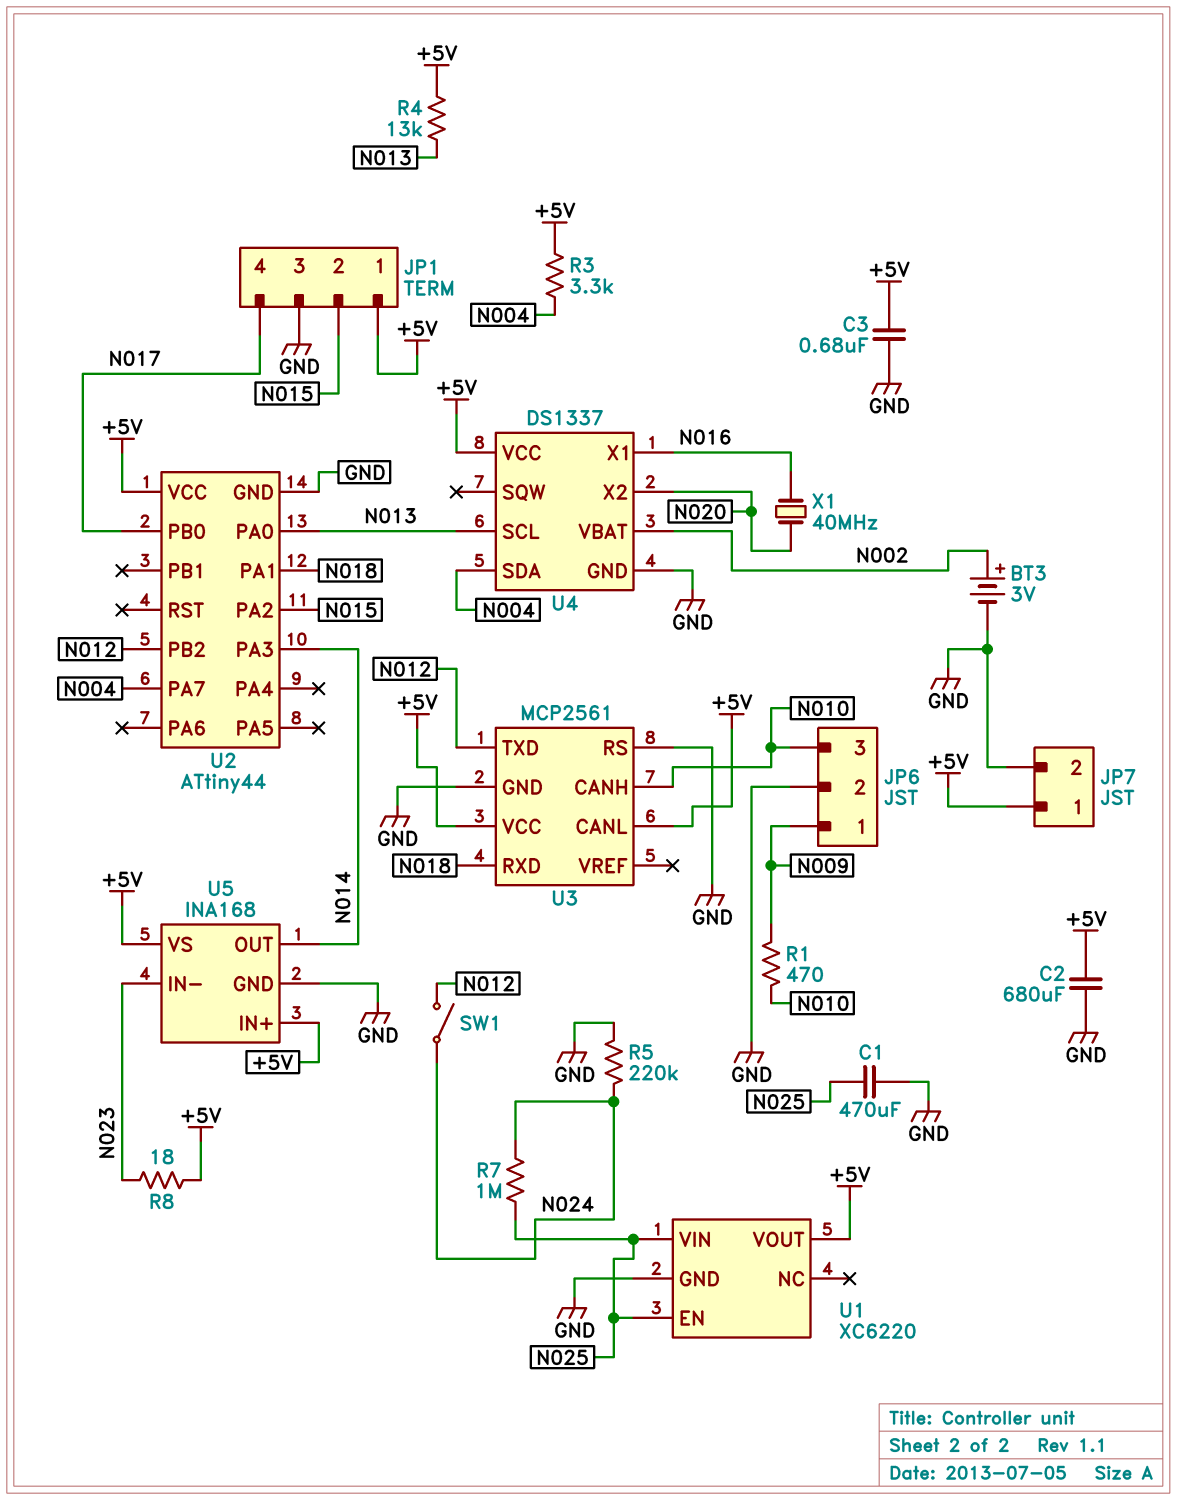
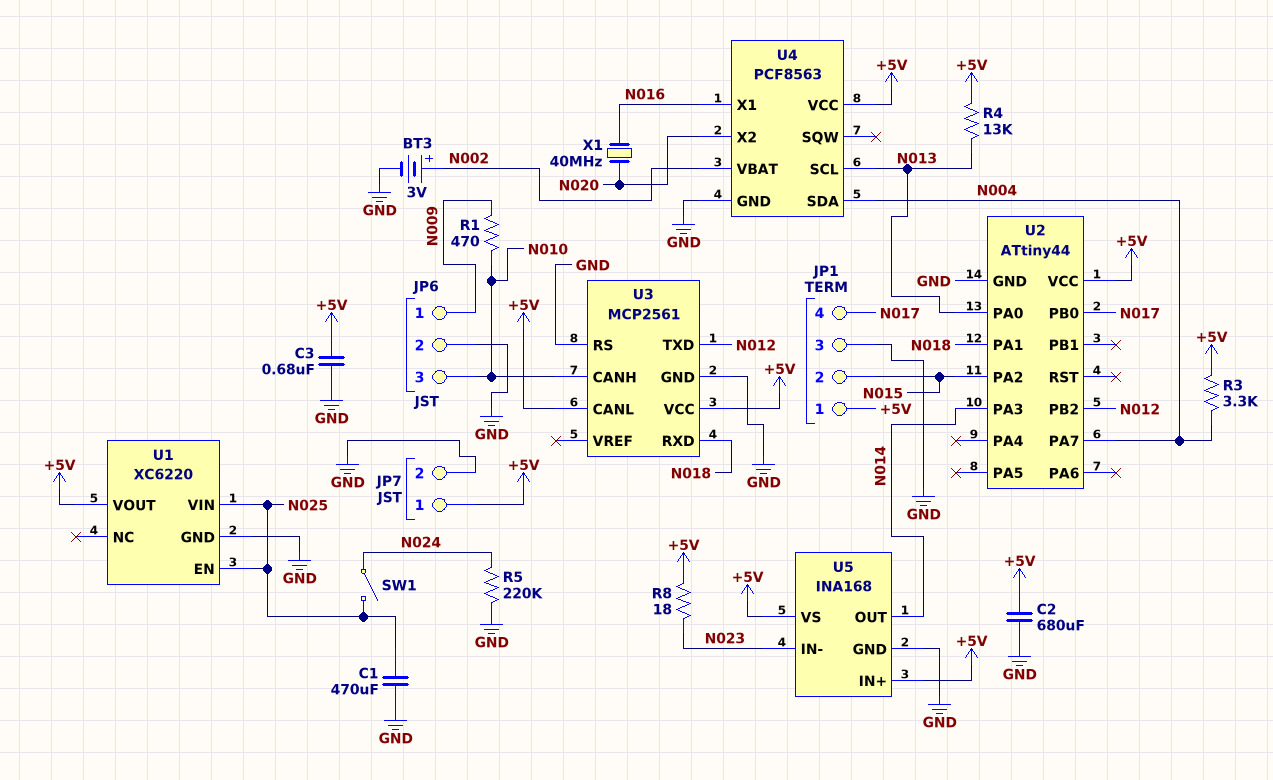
R7: 1M (N024, N025) -> none
SW1: switch (N012, N024) -> switch (N024, N025)
U4: DS1337 -> PCF8563

